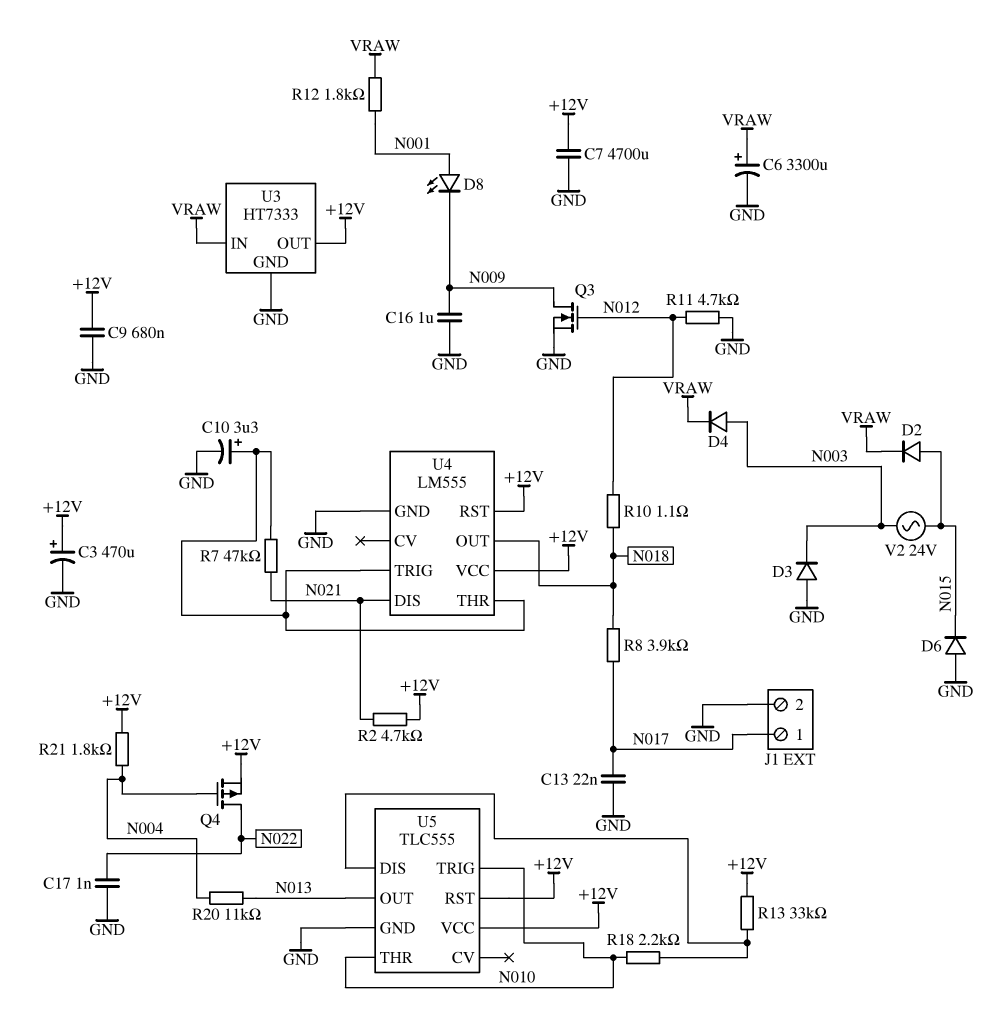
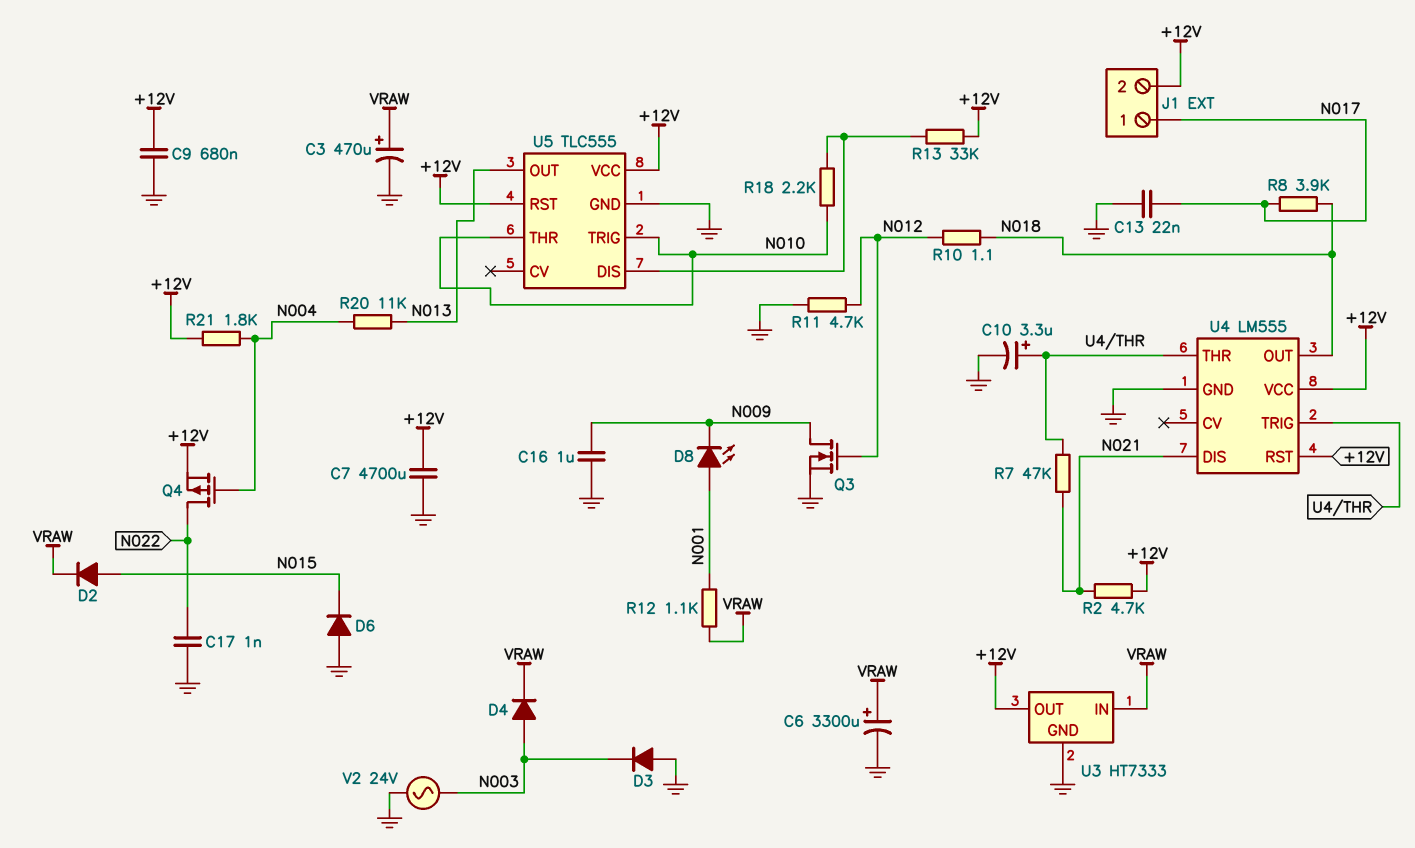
C3: 470uF (plus +12V, minus GND) -> 470uF (plus VRAW, minus GND)
J1 pin 2: GND -> +12V
R12: 1.8k (N001, VRAW) -> 1.1k (N001, VRAW)
V2: AC 24V (N003, N015) -> AC 24V (GND, N003)

